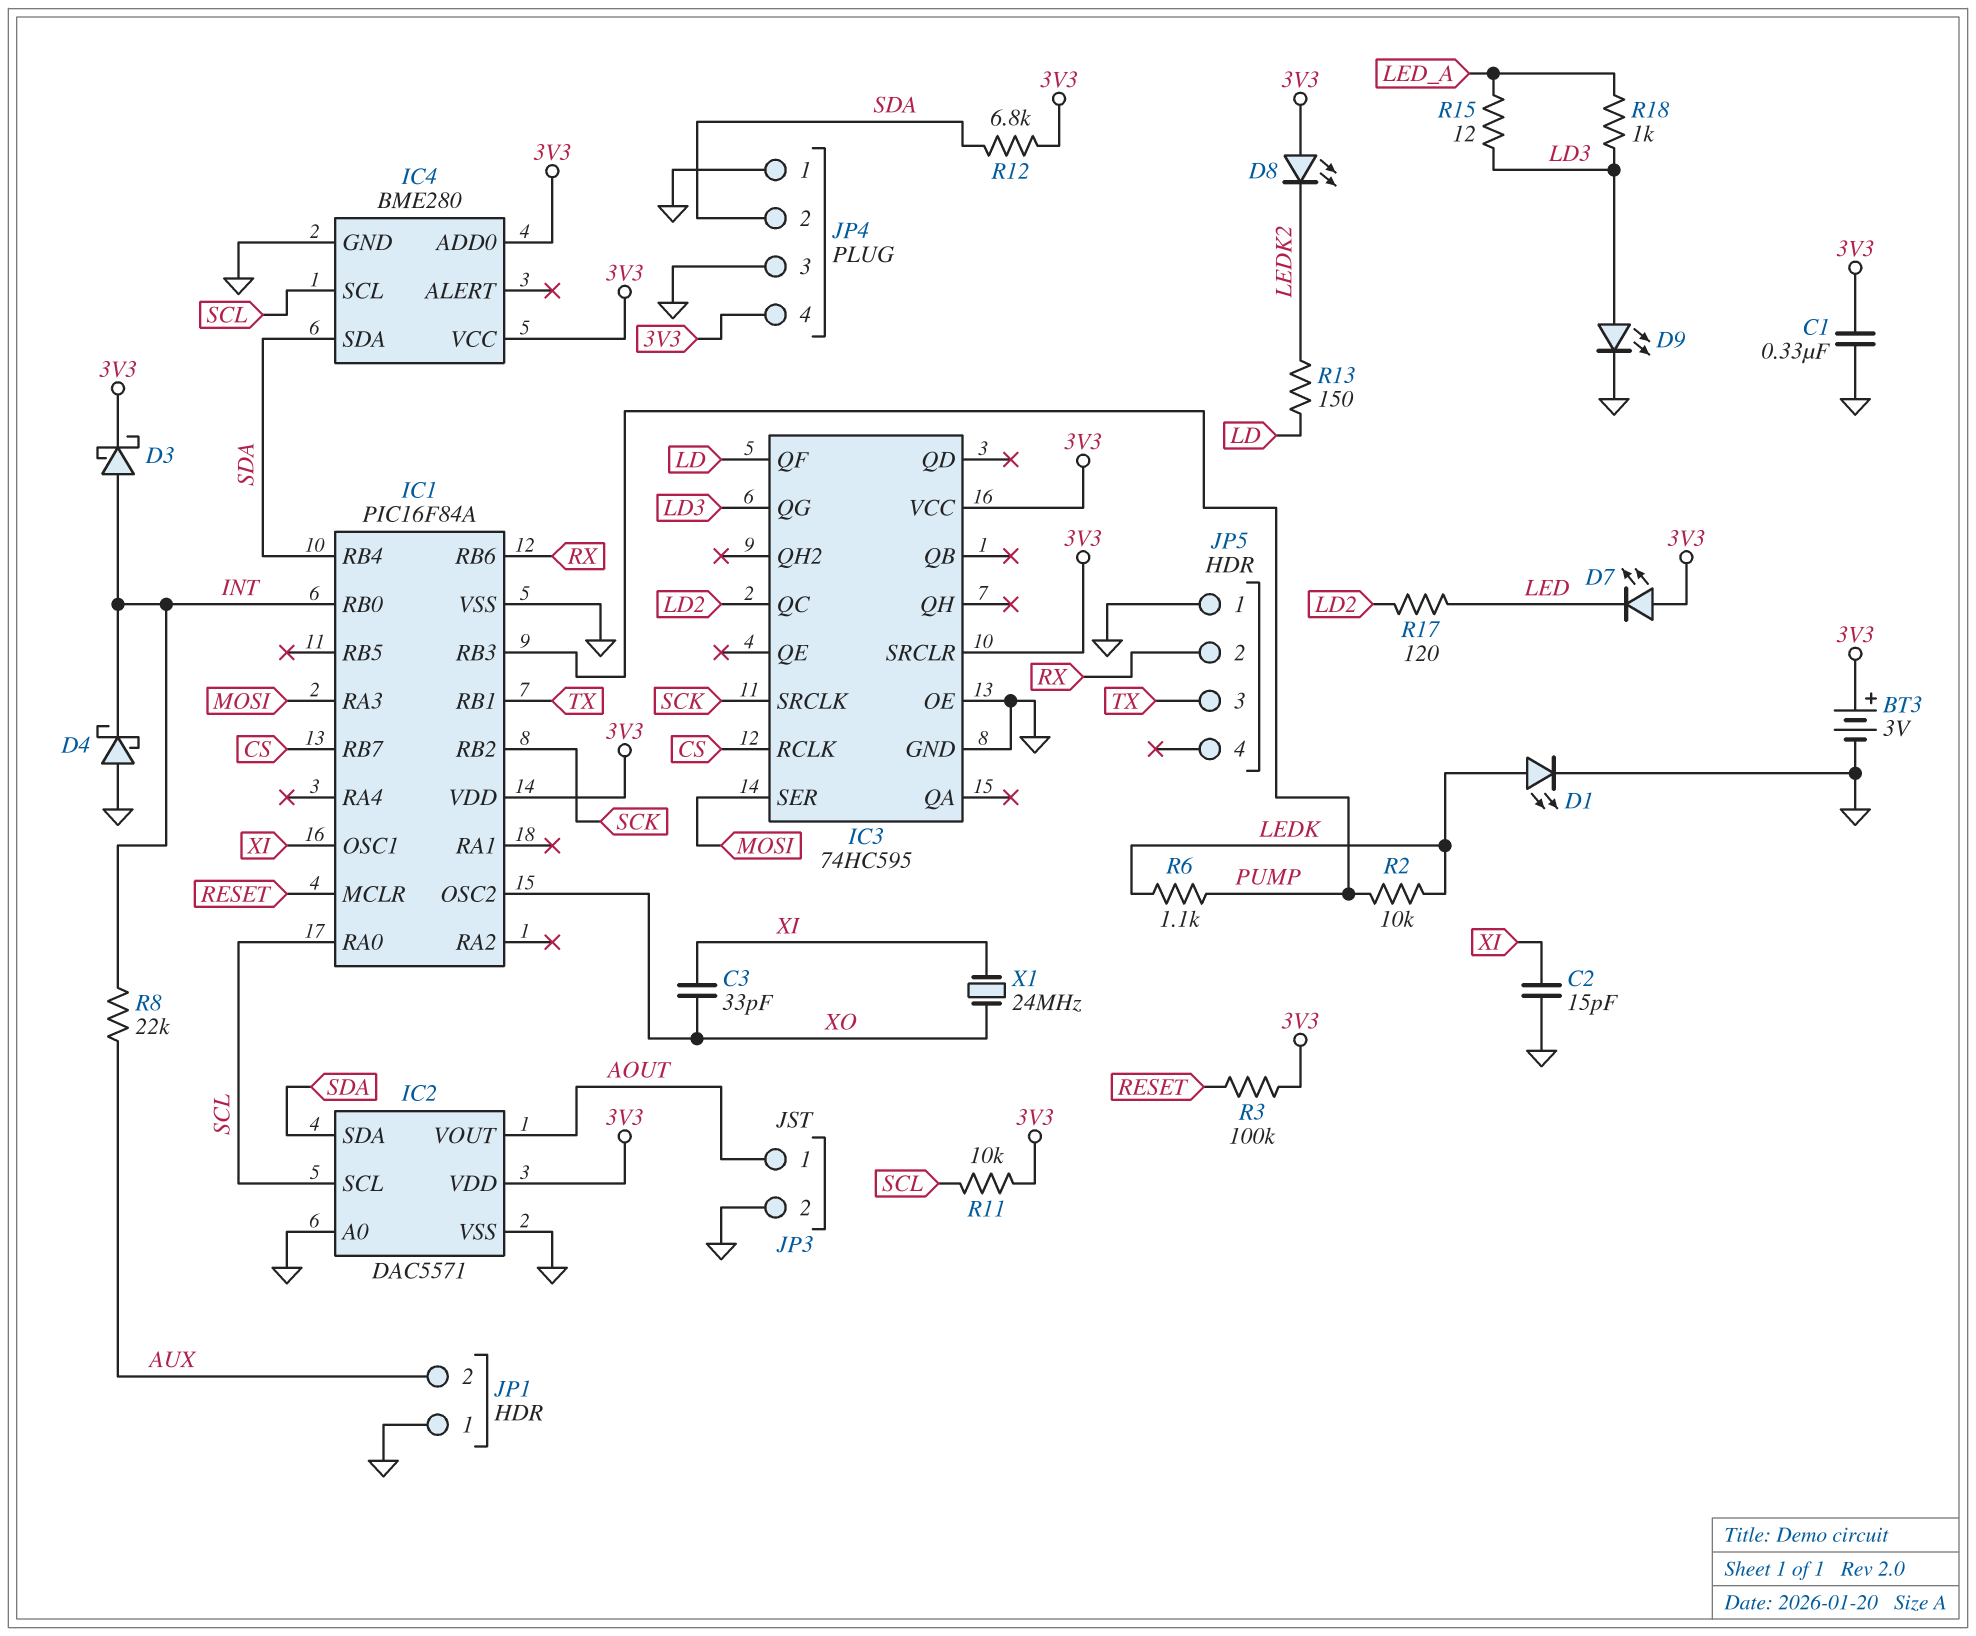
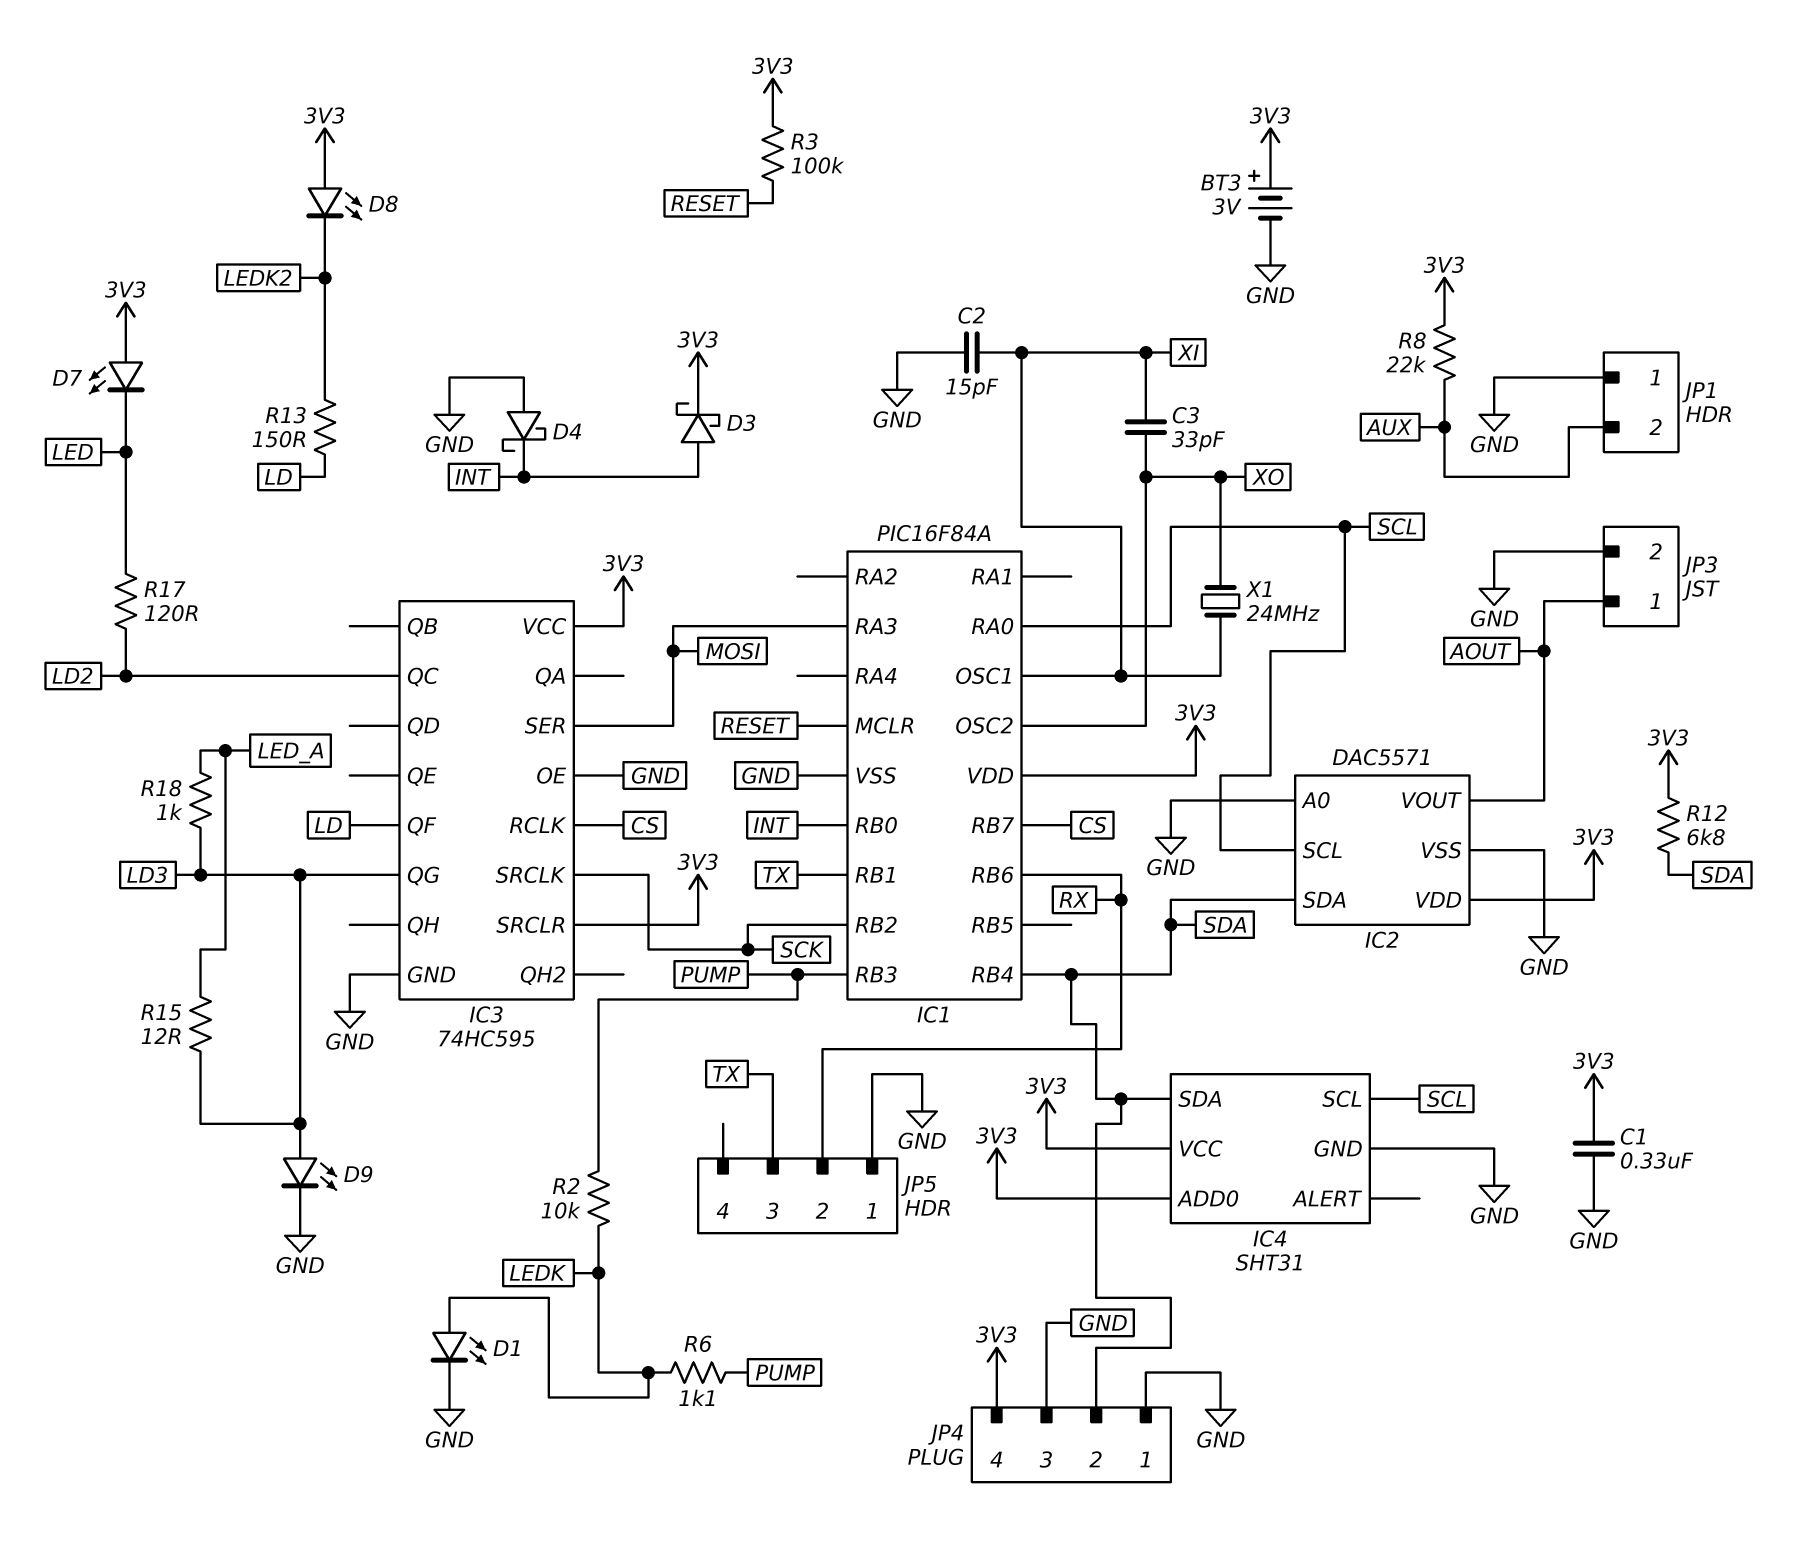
IC4: BME280 -> SHT31
R8: 22k (AUX, INT) -> 22k (3V3, AUX)
R11: 10k (3V3, SCL) -> none

